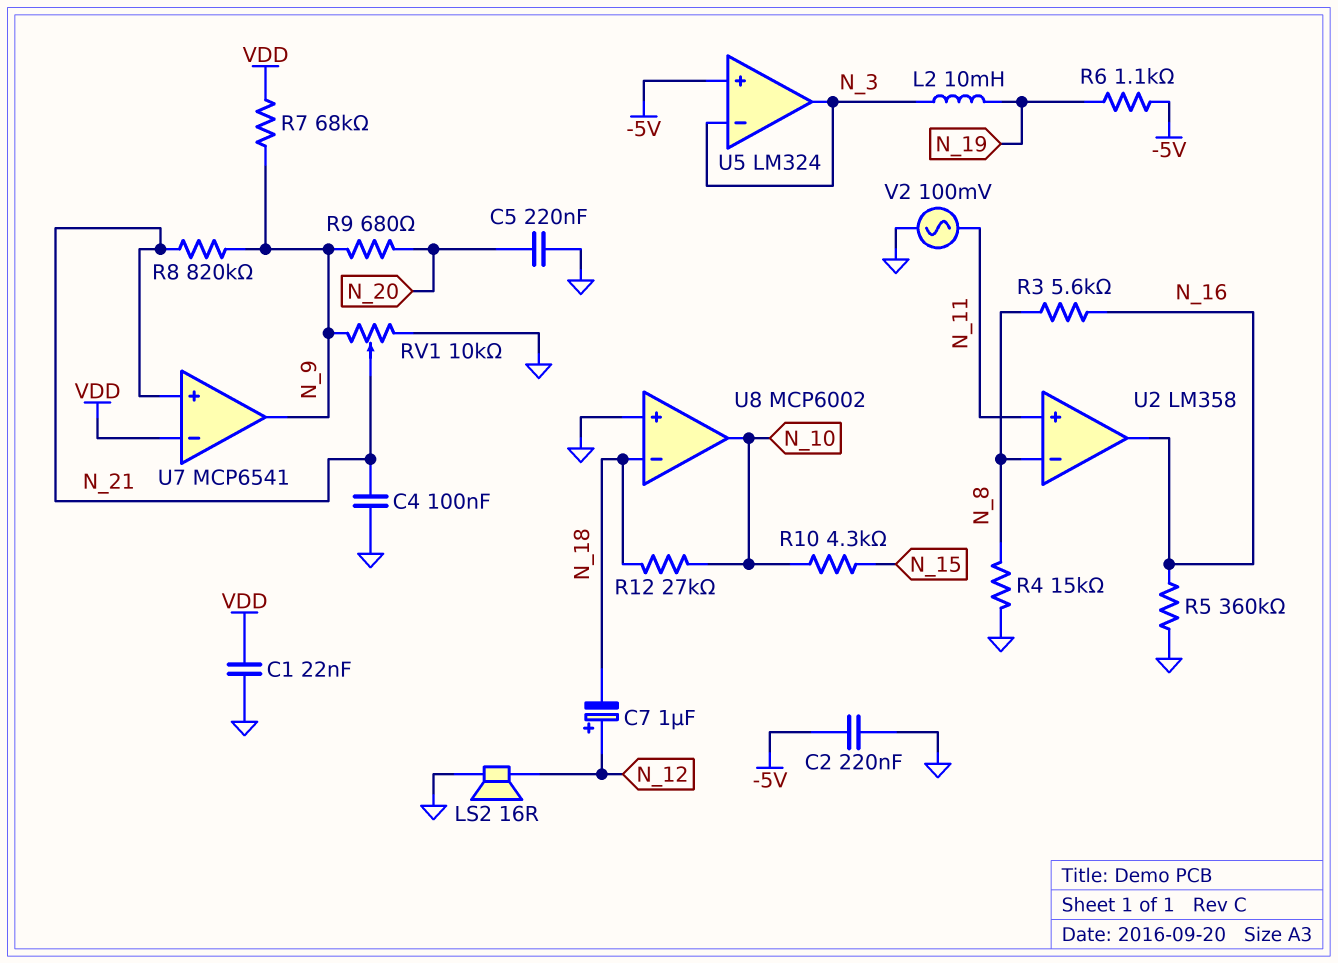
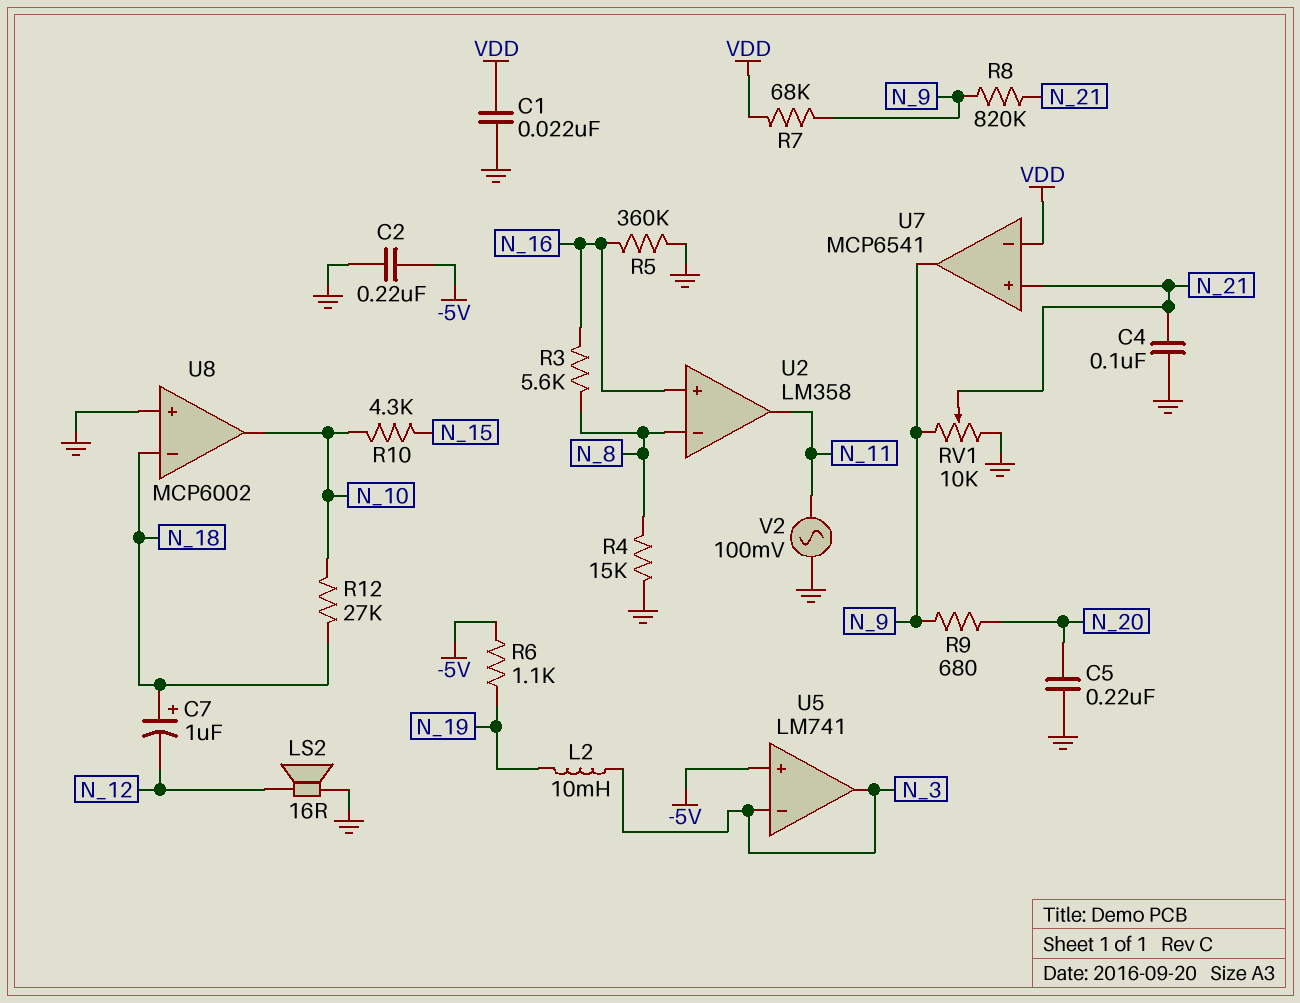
C7: 1uF (plus N_12, minus N_18) -> 1uF (plus N_18, minus N_12)
U2 pin in+: N_11 -> N_16
U2 pin out: N_16 -> N_11
U5: LM324 -> LM741

